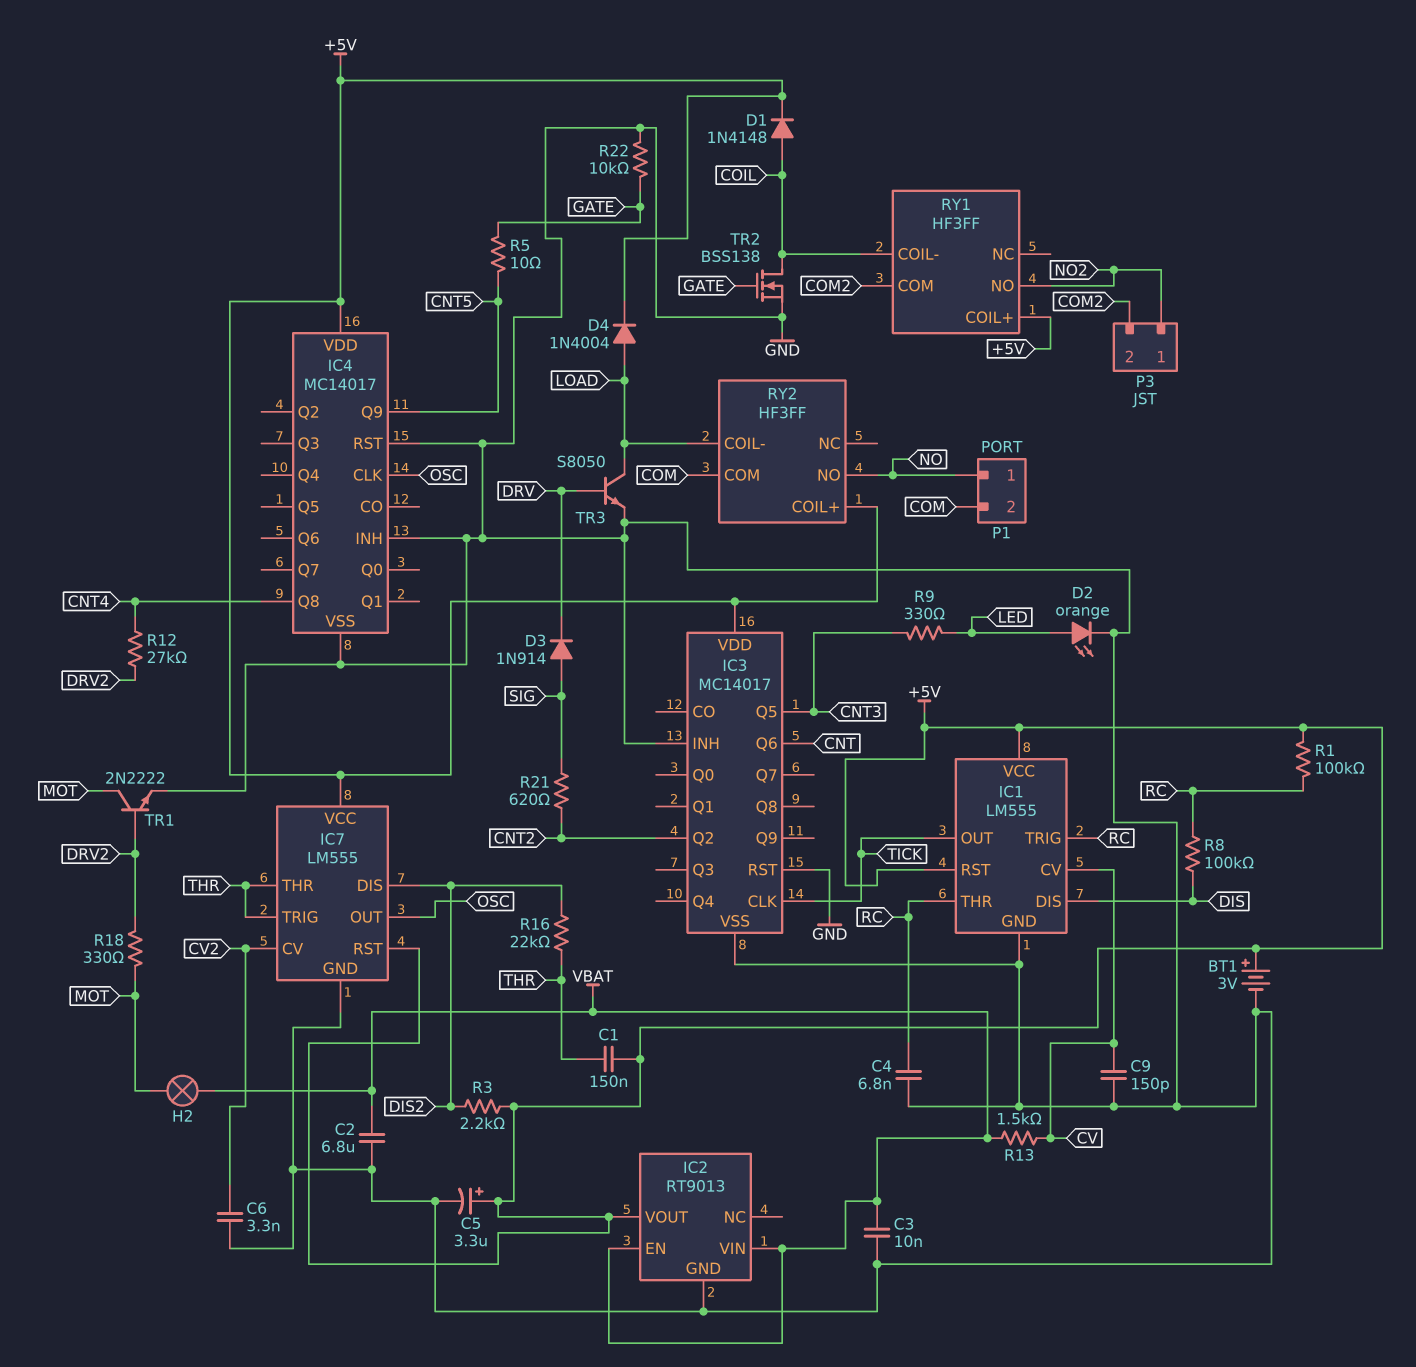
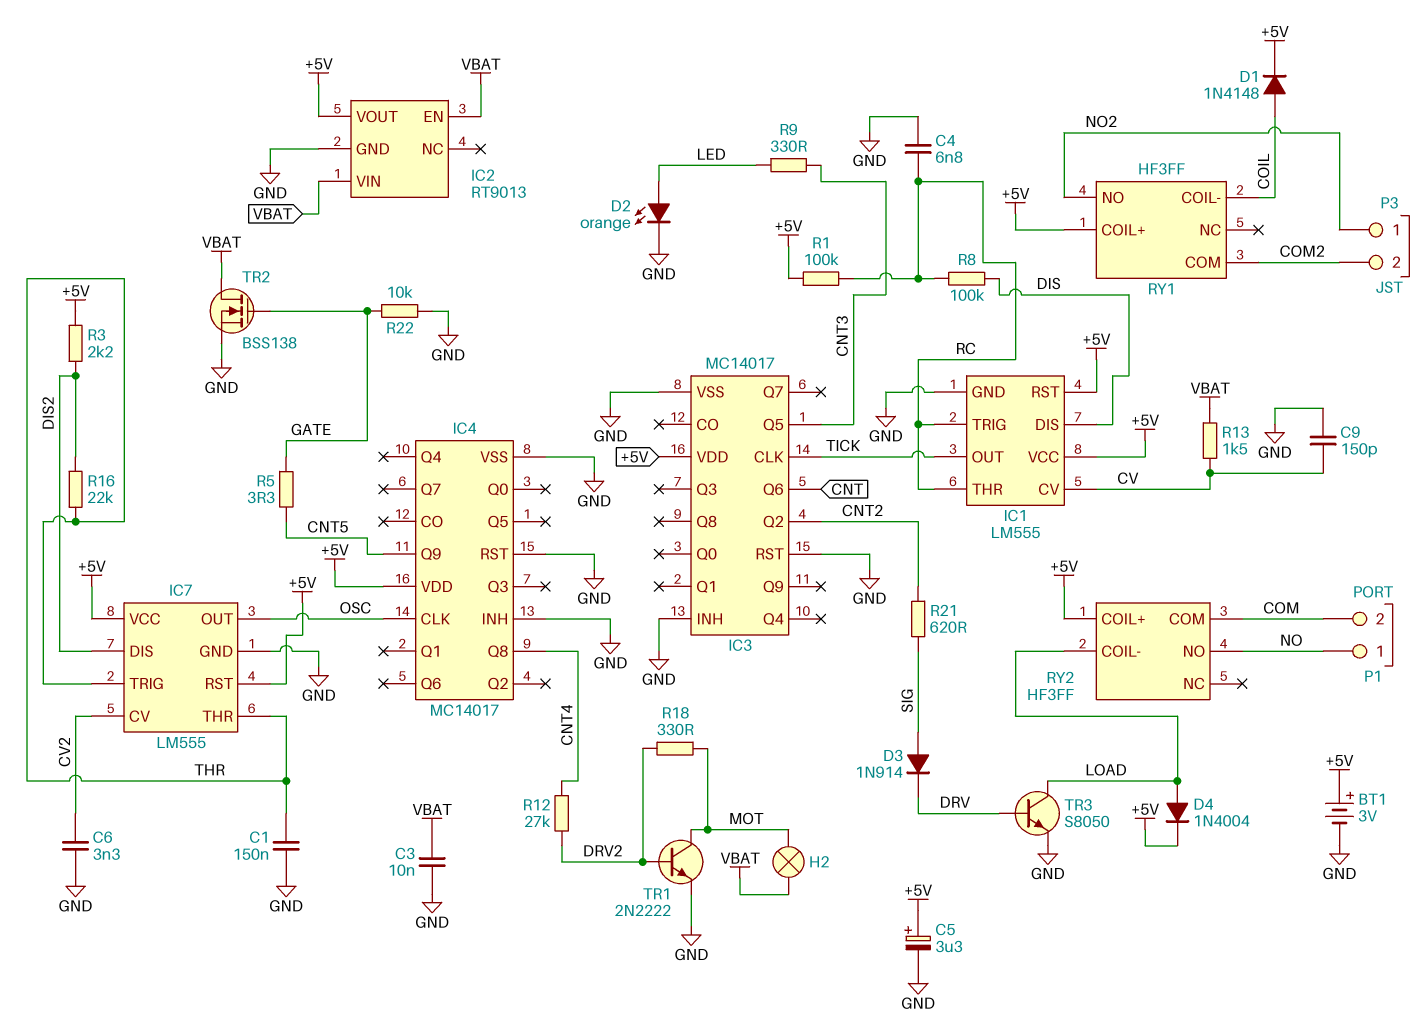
C1: 150nF (+5V, THR) -> 150nF (GND, THR)
C2: 6.8uF (GND, VBAT) -> none
R5: 10 (CNT5, GATE) -> 3.3 (CNT5, GATE)
TR2: NMOS BSS138 (G GATE, D COIL, S GND) -> NMOS BSS138 (G GATE, D VBAT, S GND)

